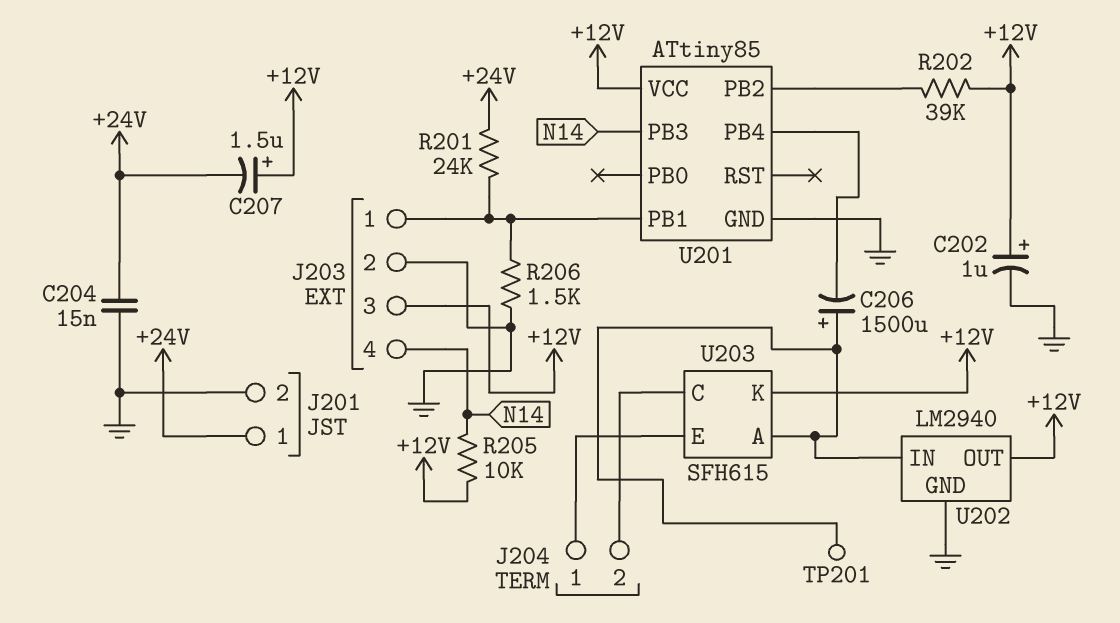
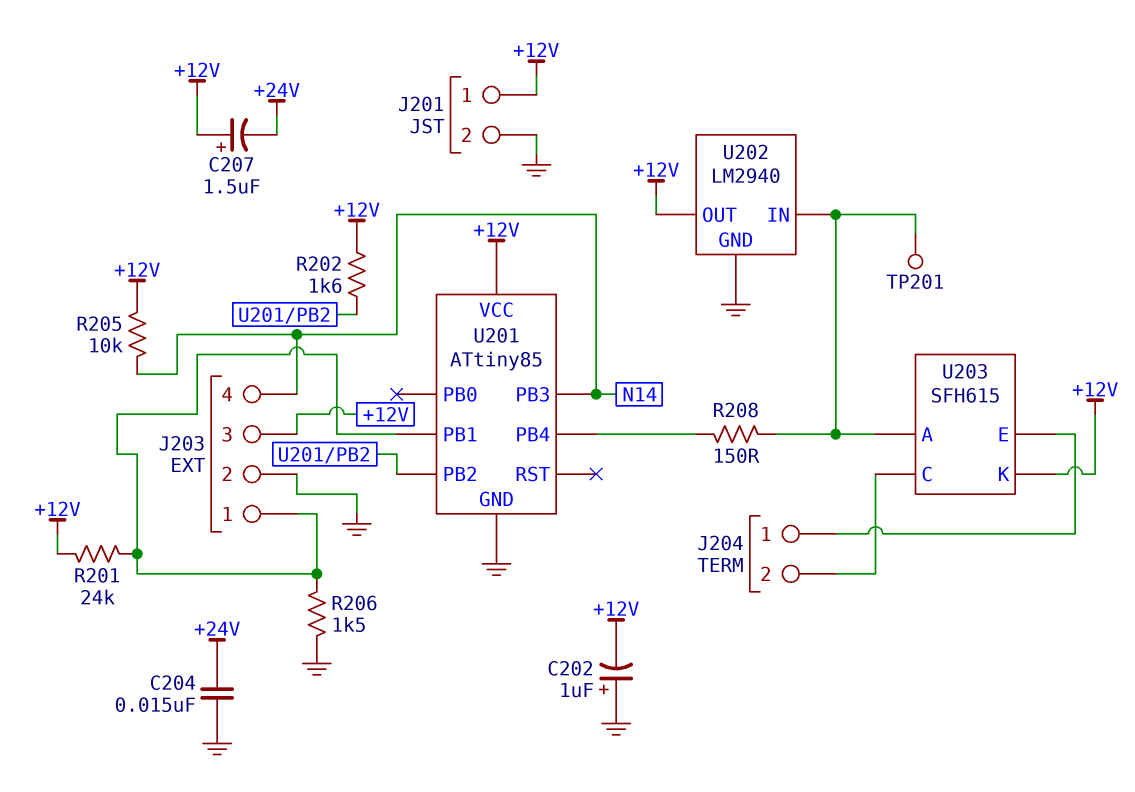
C202: 1uF (plus +12V, minus GND) -> 1uF (plus GND, minus +12V)
C206: 1500uF (plus U202/IN, minus U201/PB4) -> none
J201 pin 1: +24V -> +12V
R201: 24k (+24V, J203/1) -> 24k (+12V, J203/1)
R202: 39k (+12V, U201/PB2) -> 1.6k (+12V, U201/PB2)
R208: none -> 150 (U201/PB4, U202/IN)

